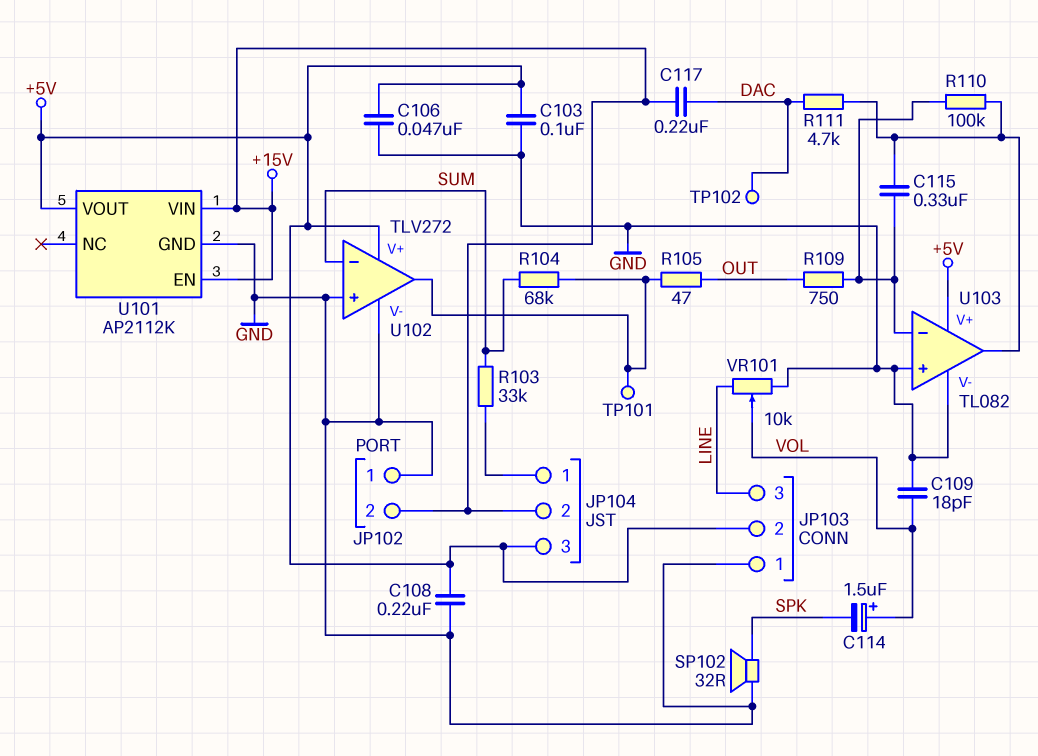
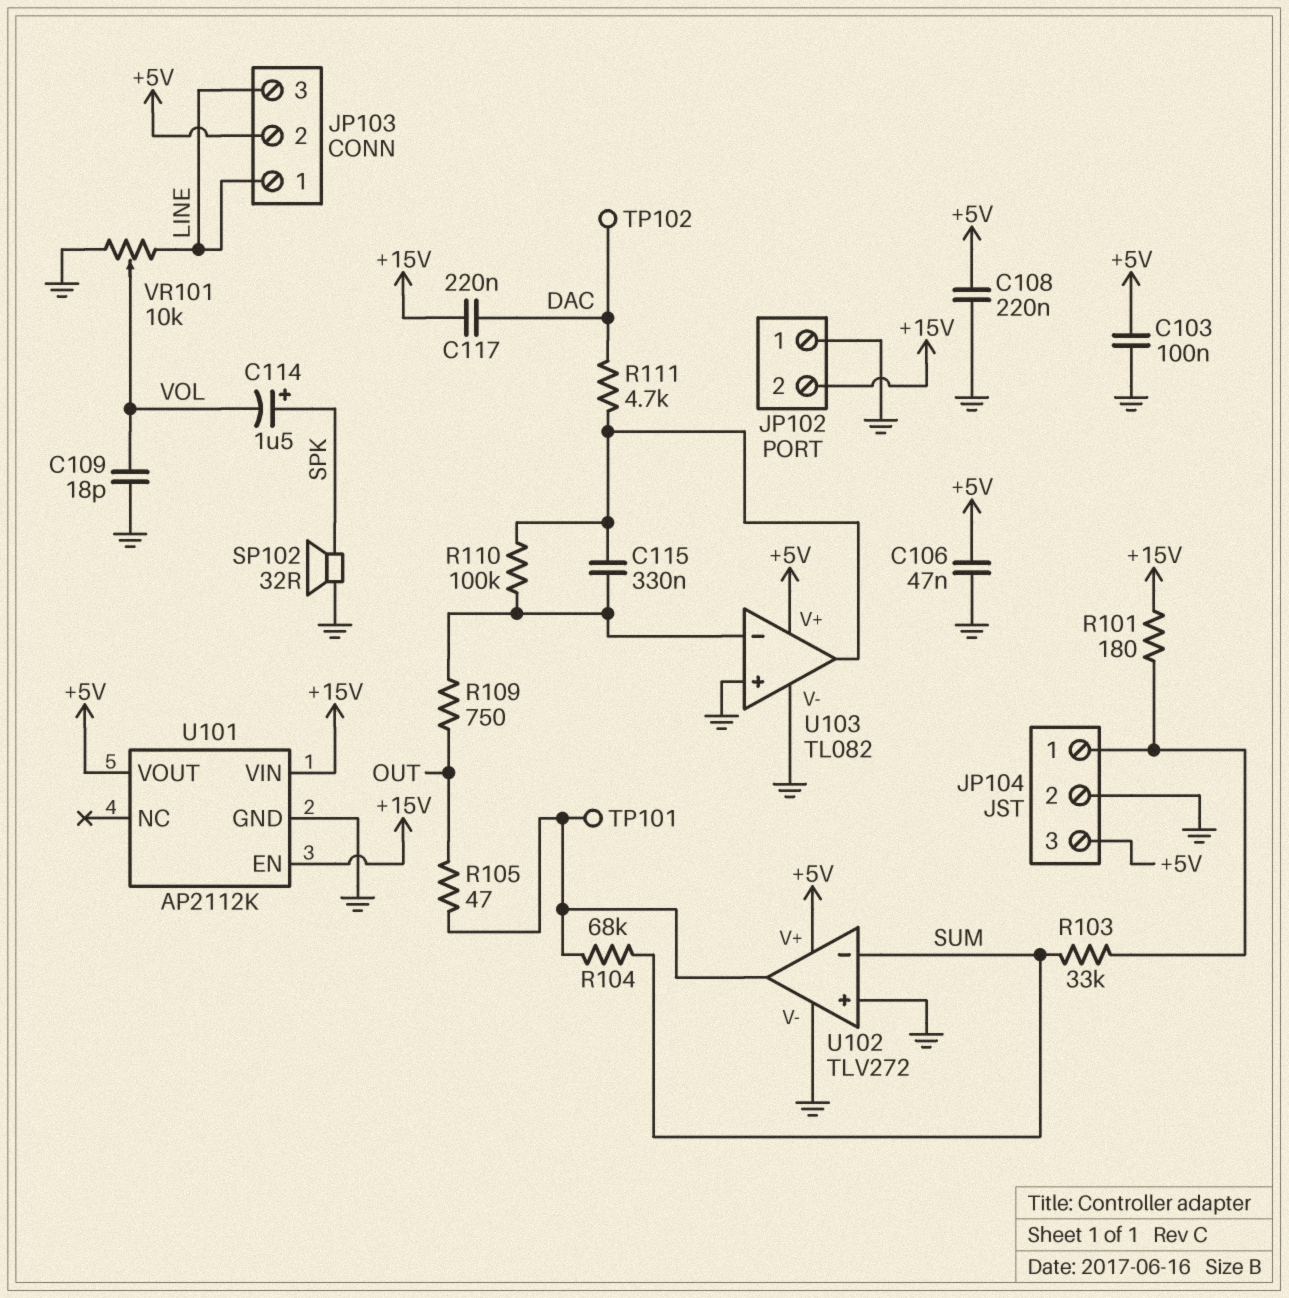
C114: 1.5uF (plus VOL, minus SPK) -> 1.5uF (plus SPK, minus VOL)
JP103 pin 1: GND -> LINE
JP104 pin 2: +15V -> GND
R101: none -> 180 (+15V, JP104/1)

